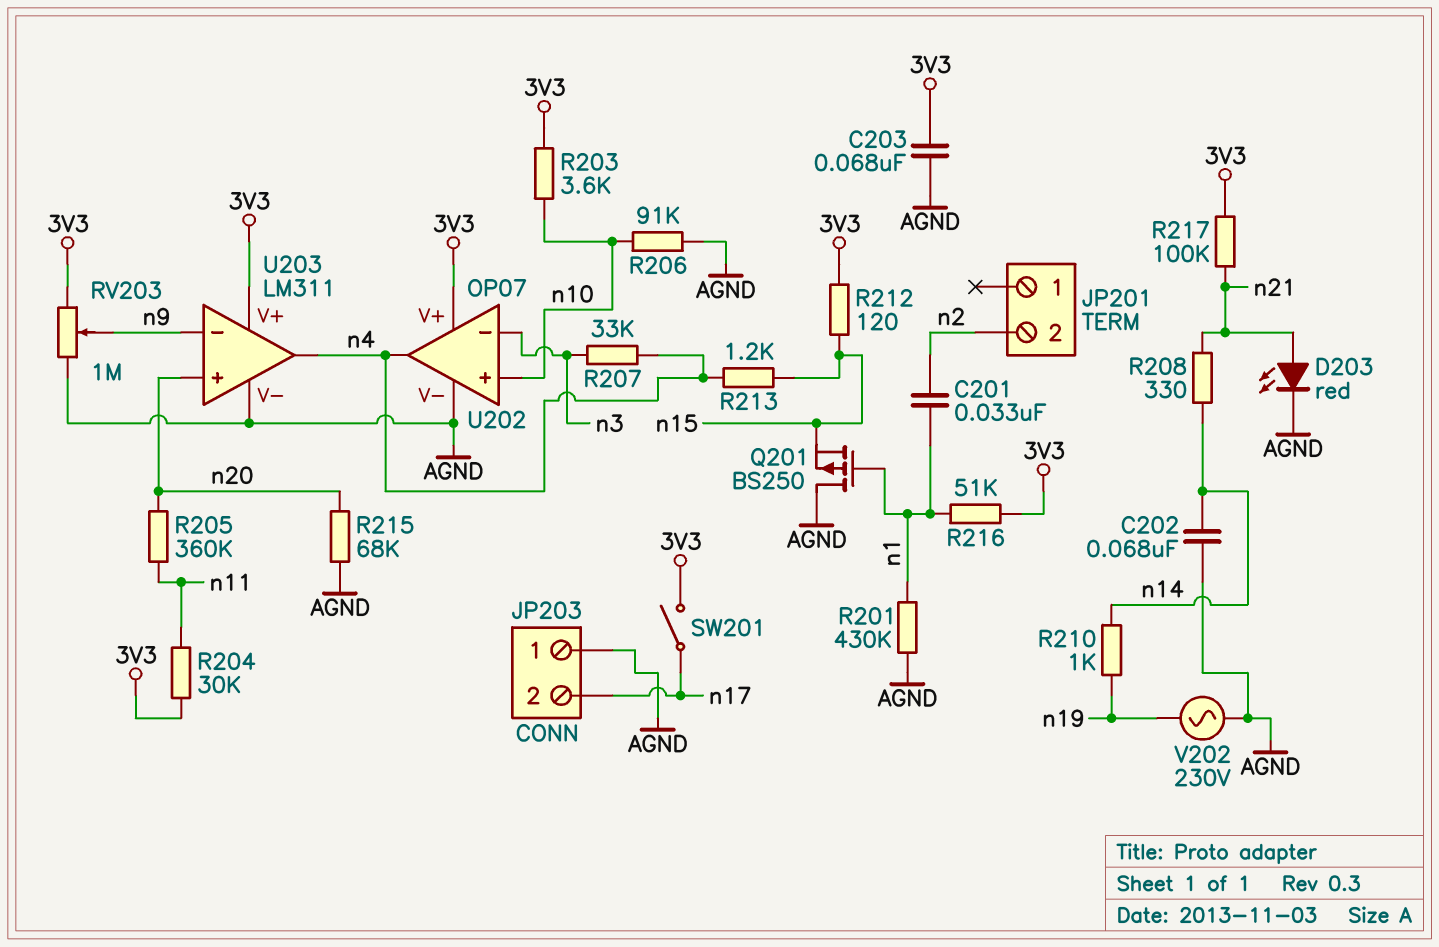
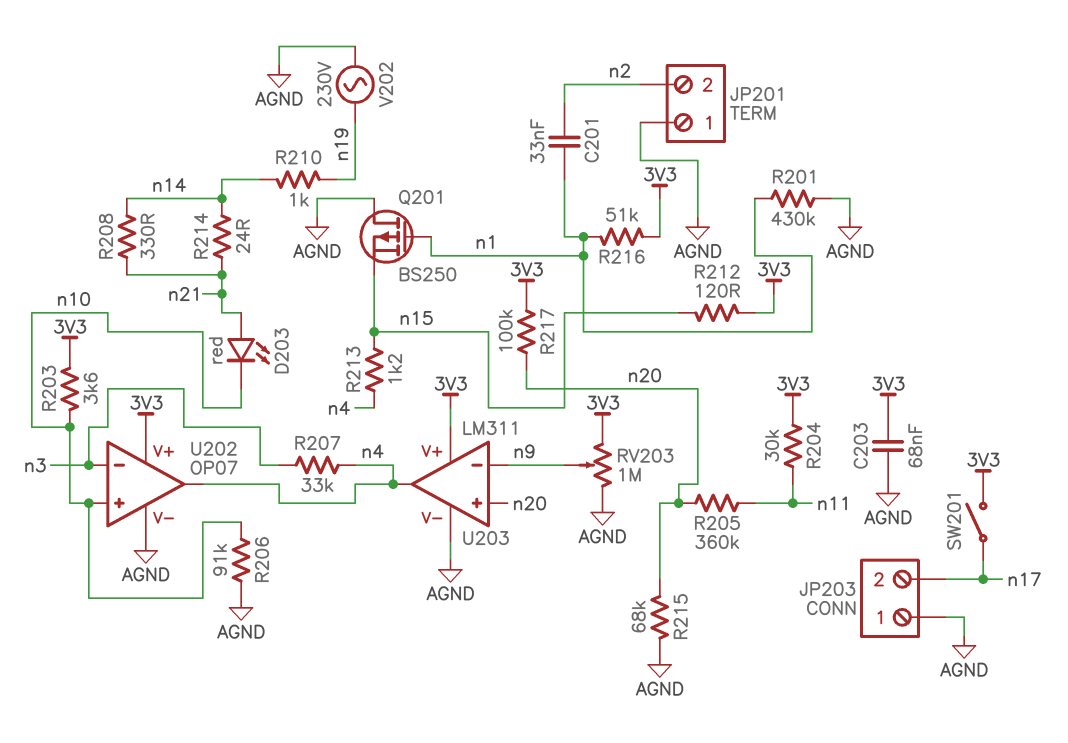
C202: 68nF (AGND, n14) -> none
D203: LED red (A n21, K AGND) -> LED red (A n21, K n10)
JP201 pin 1: none -> AGND
R214: none -> 24 (n14, n21)
R217: 100k (3V3, n21) -> 100k (3V3, n20)

